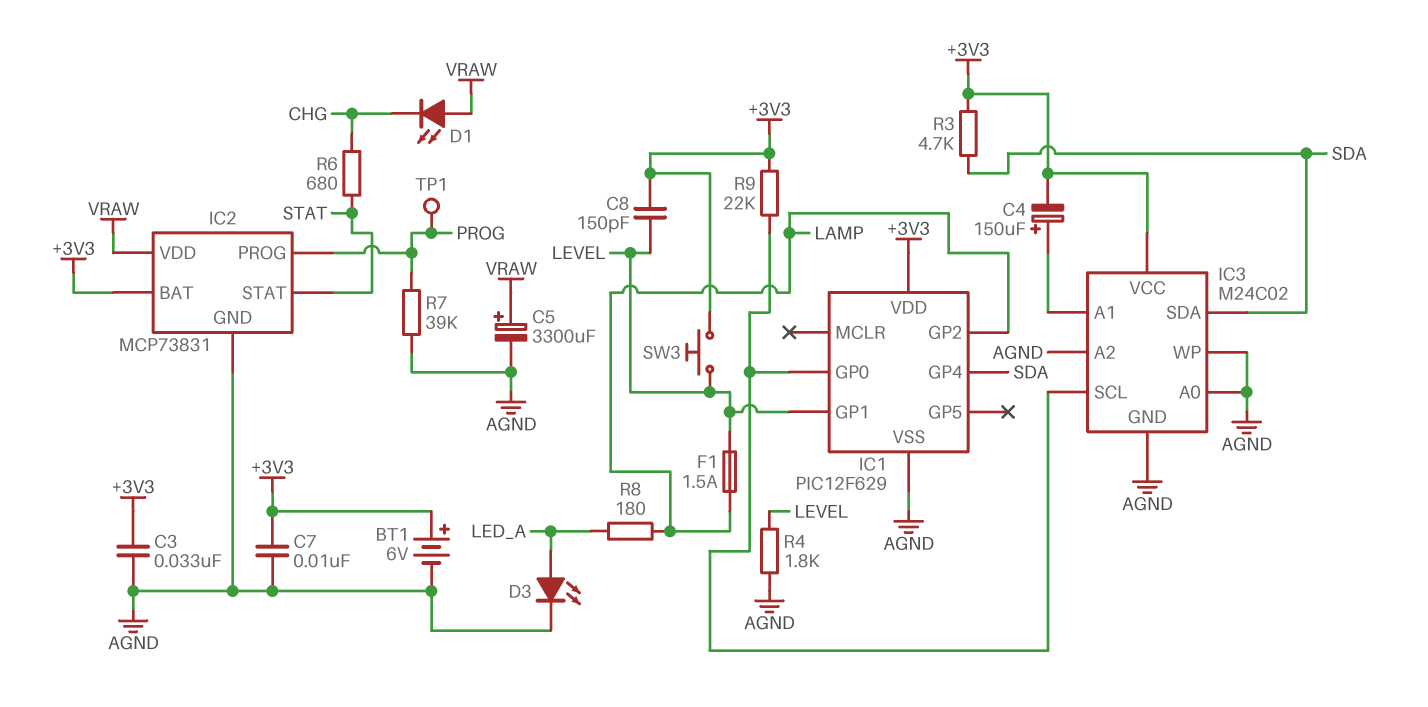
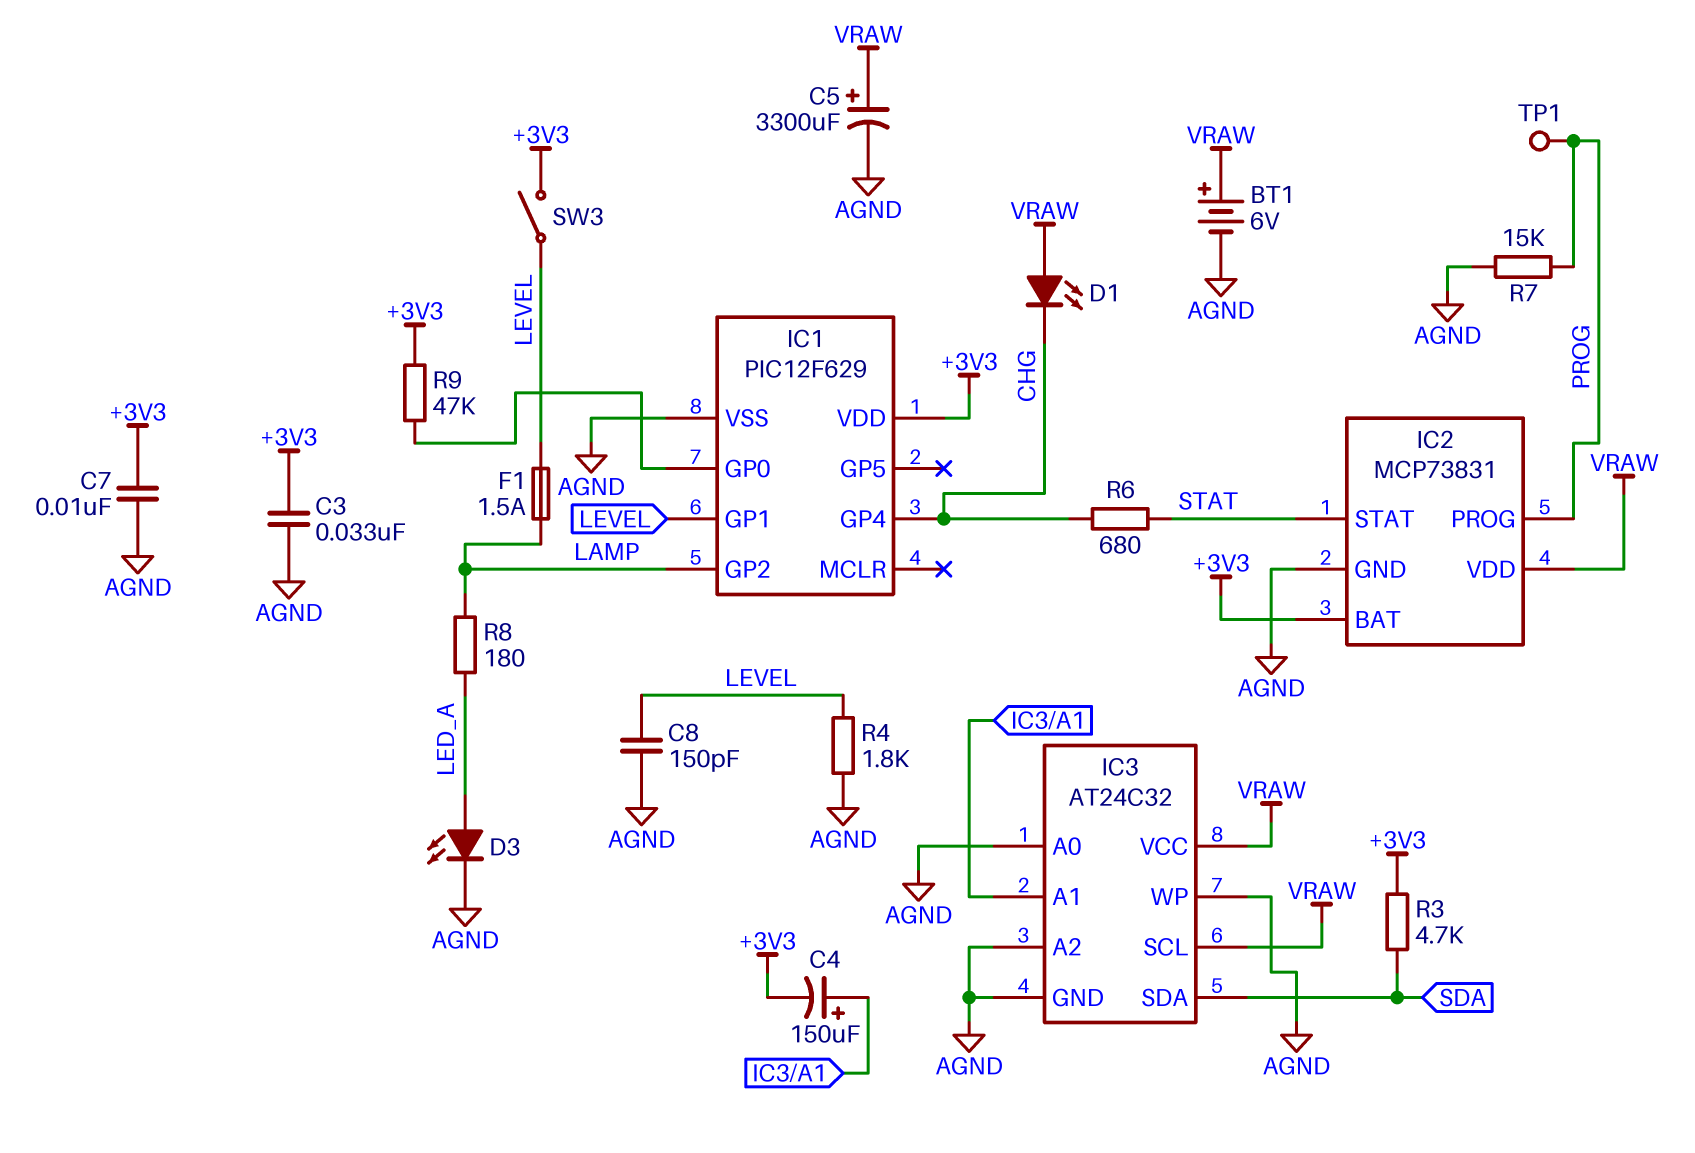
BT1: 6V (plus +3V3, minus AGND) -> 6V (plus VRAW, minus AGND)
C8: 150pF (+3V3, LEVEL) -> 150pF (AGND, LEVEL)
IC1 pin GP4: SDA -> CHG
IC3: M24C02 -> AT24C32
IC3 pin SCL: IC1/GP0 -> VRAW
IC3 pin VCC: +3V3 -> VRAW
R7: 39k (AGND, PROG) -> 15k (AGND, PROG)
R9: 22k (+3V3, IC1/GP0) -> 47k (+3V3, IC1/GP0)
SW3: button (+3V3, LEVEL) -> switch (+3V3, LEVEL)

